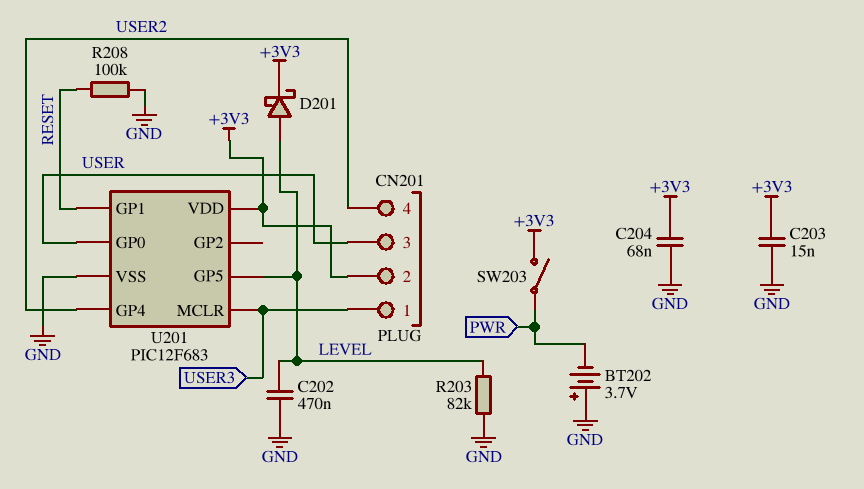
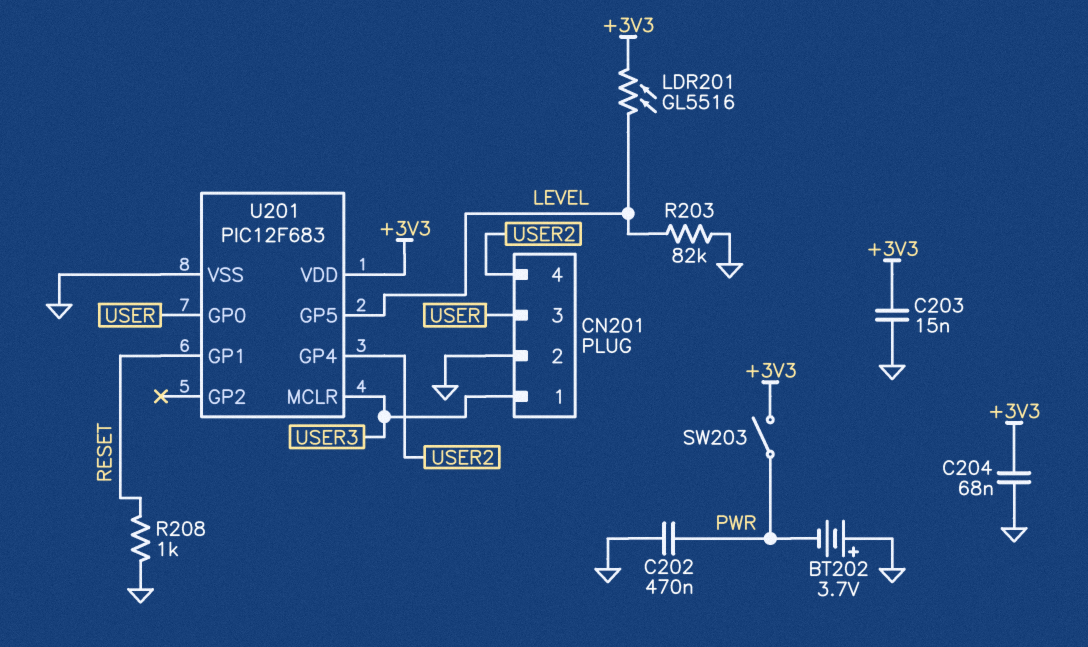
C202: 470nF (GND, LEVEL) -> 470nF (GND, PWR)
CN201 pin 2: +3V3 -> GND
D201: schottky (A LEVEL, K +3V3) -> none
LDR201: none -> GL5516 (+3V3, LEVEL)
R208: 100k (GND, RESET) -> 1k (GND, RESET)

